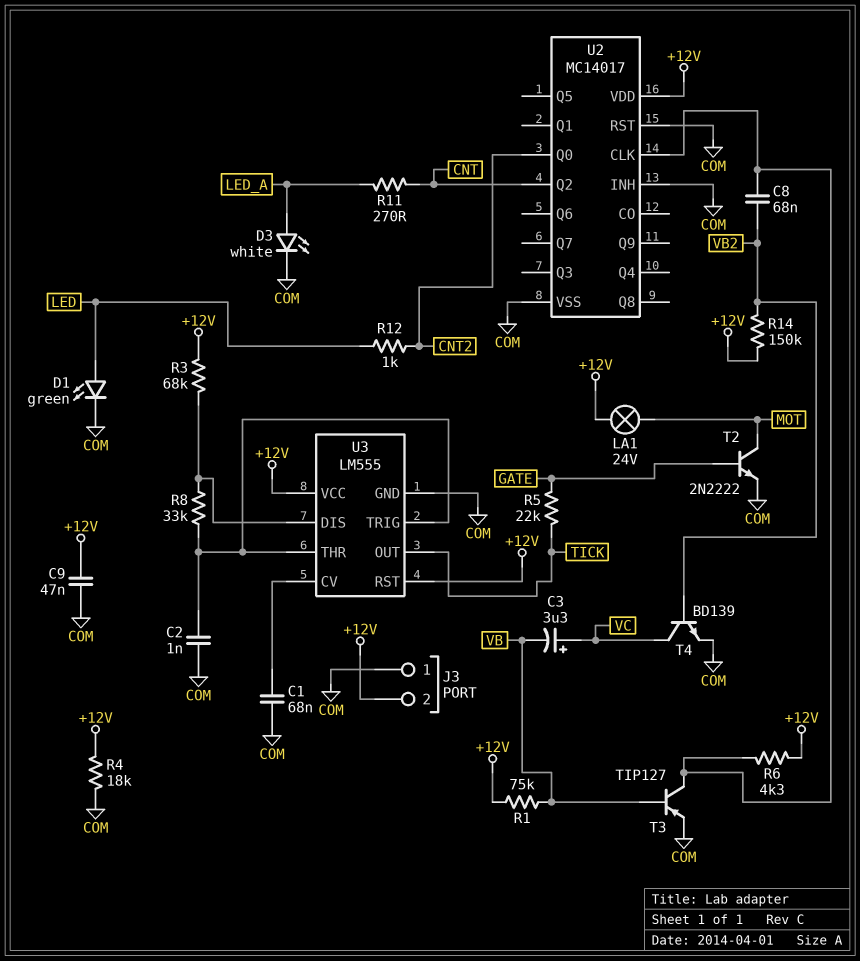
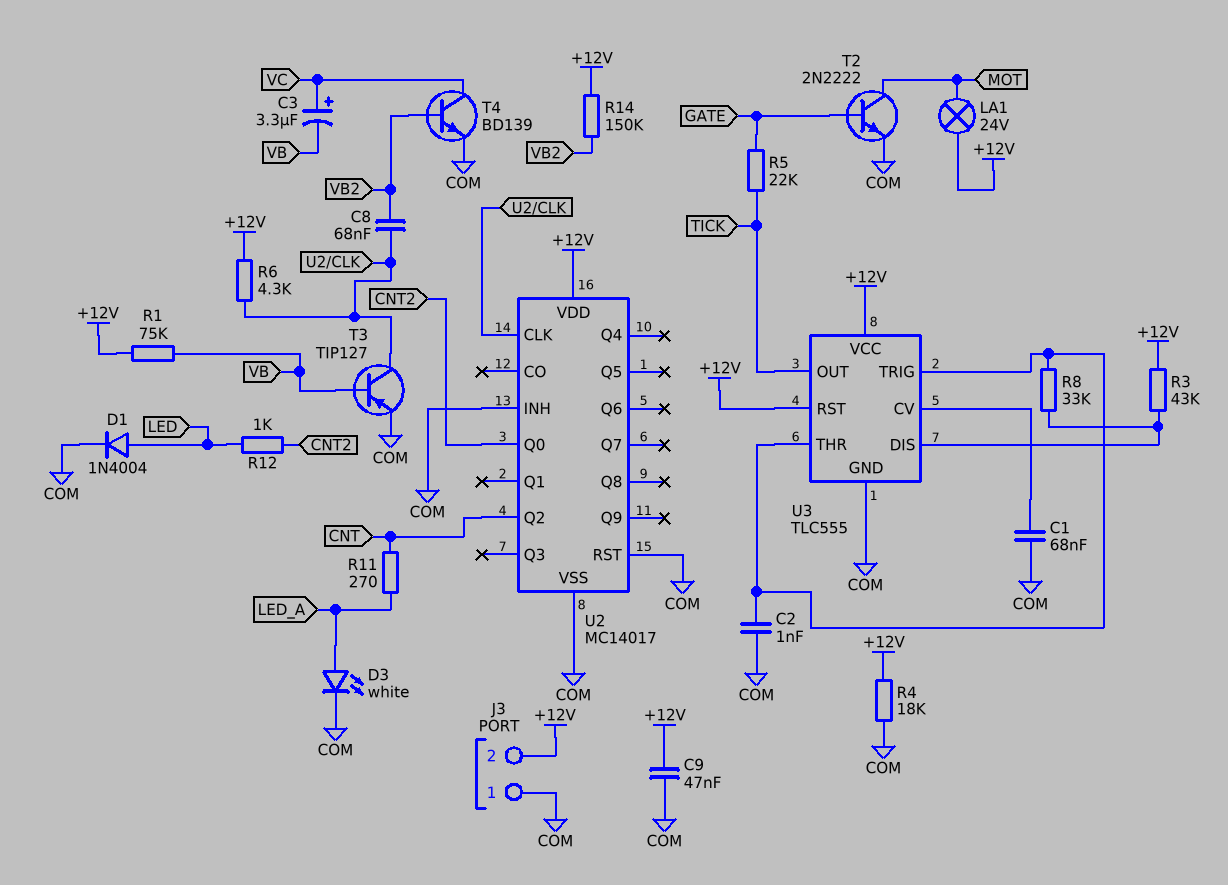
D1: LED green (A LED, K COM) -> diode 1N4004 (A LED, K COM)
R3: 68k (+12V, U3/DIS) -> 43k (+12V, U3/DIS)
U3: LM555 -> TLC555

